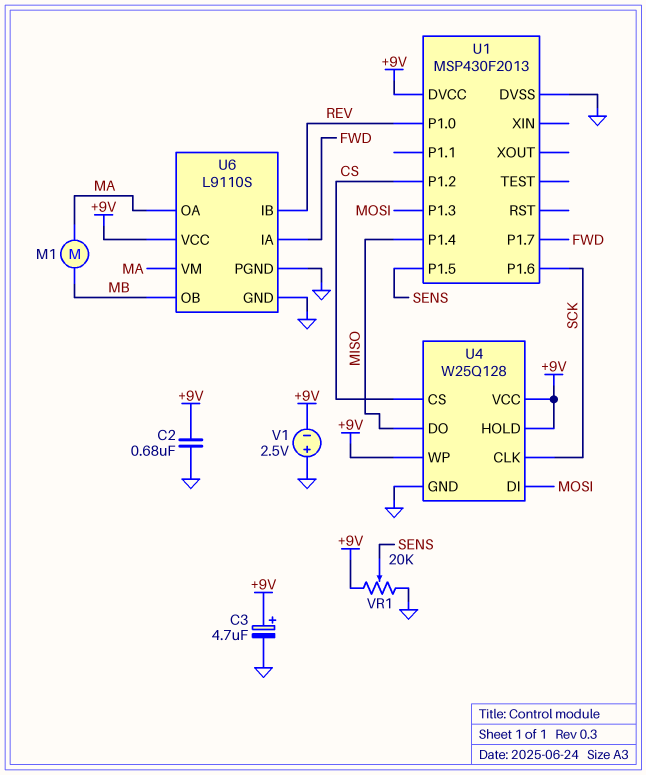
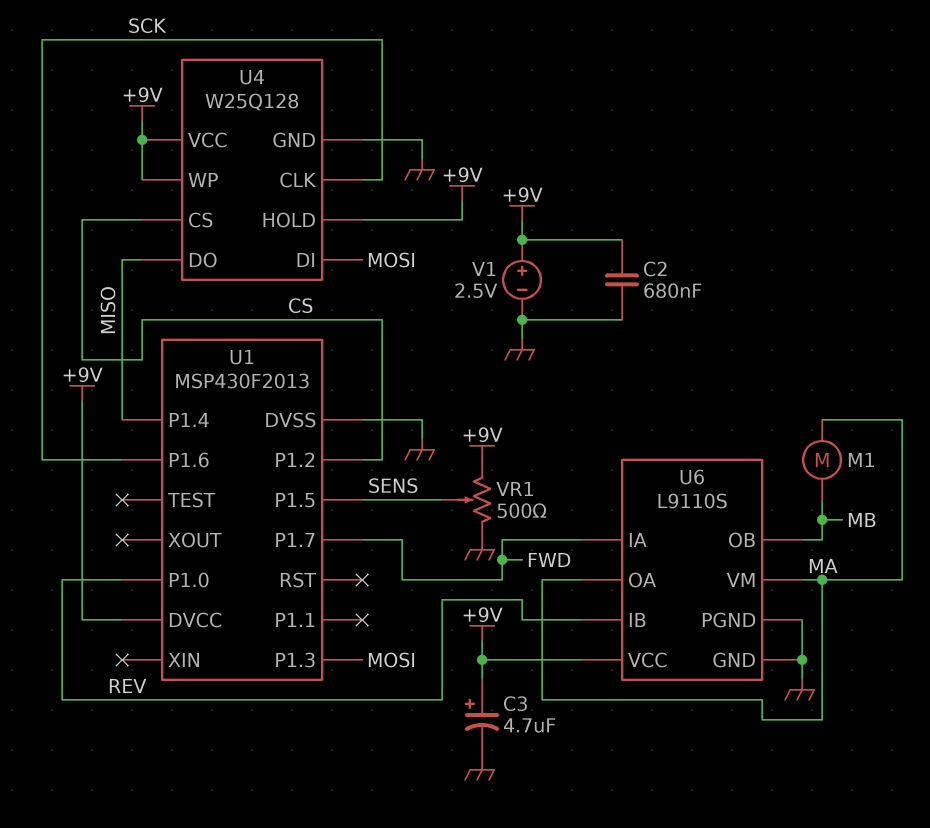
V1: 2.5V (plus GND, minus +9V) -> 2.5V (plus +9V, minus GND)
VR1: 20k (+9V, GND, wiper SENS) -> 500 (+9V, GND, wiper SENS)

